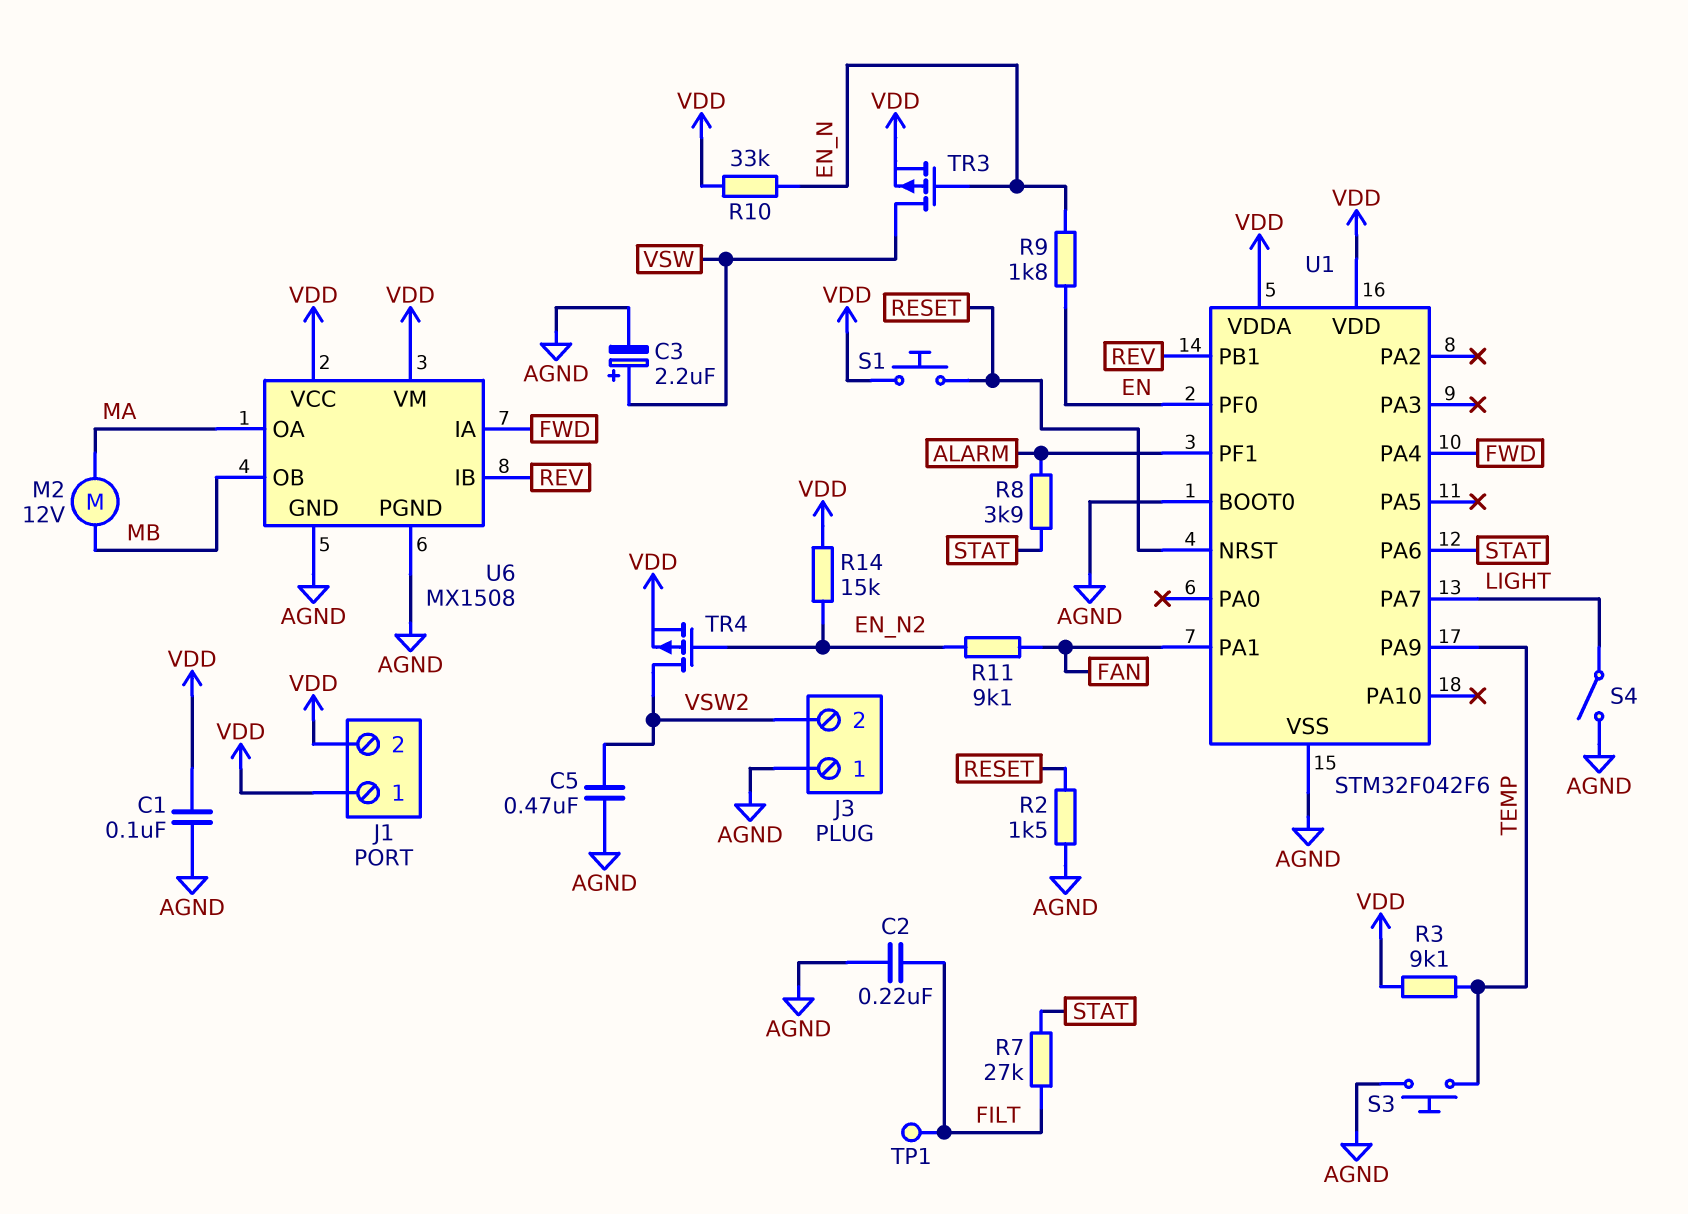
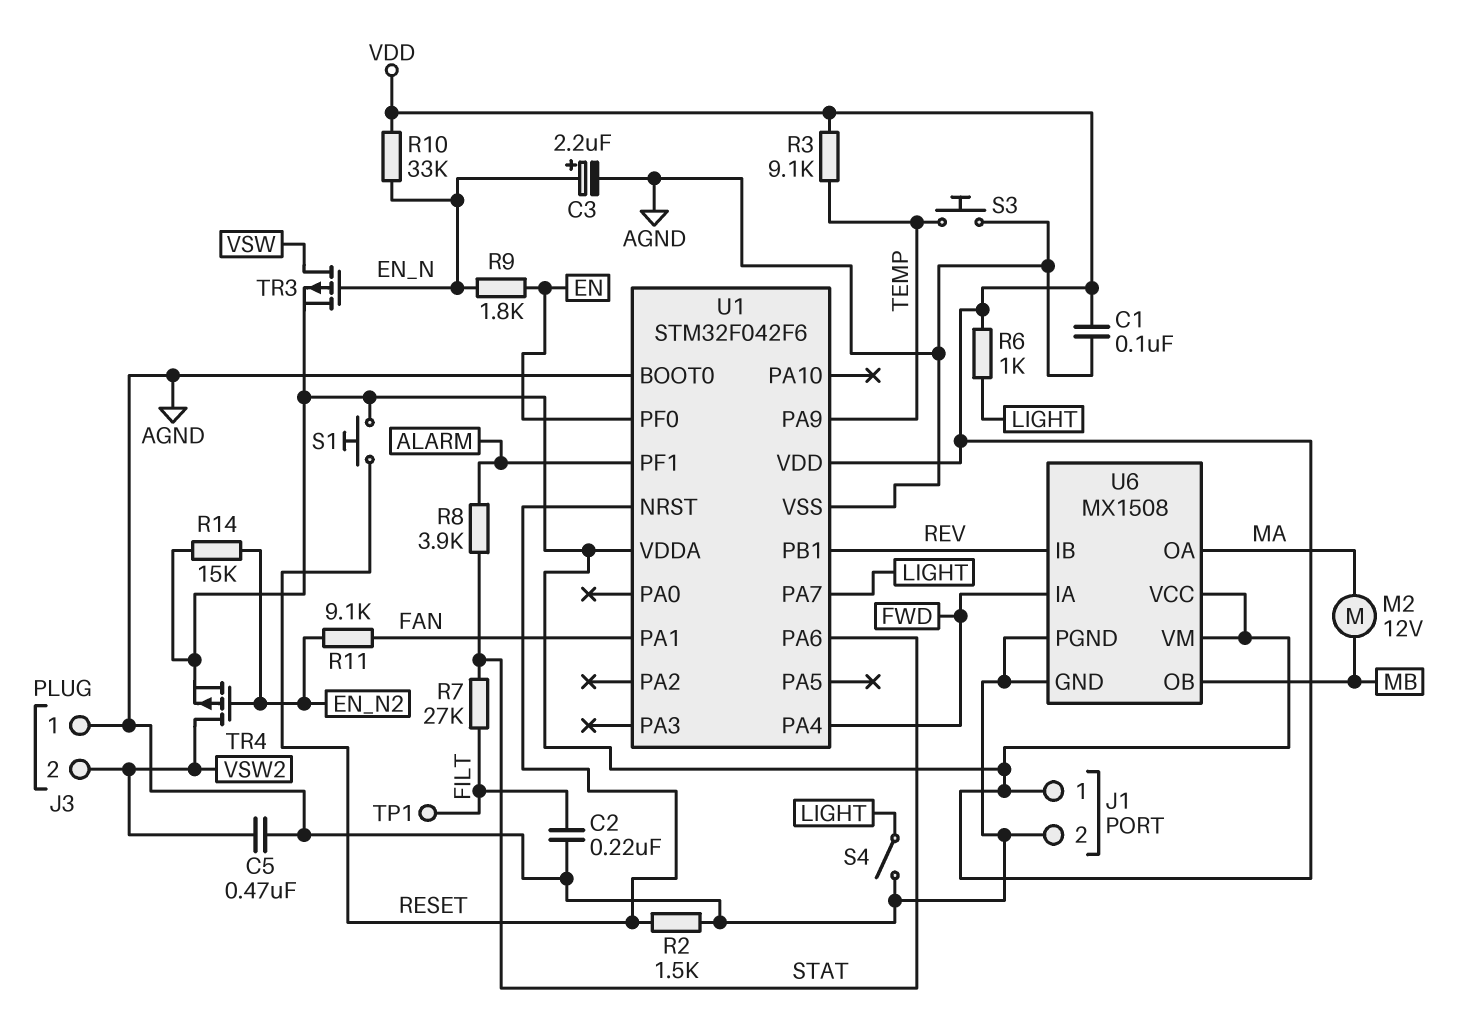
C3: 2.2uF (plus VSW, minus AGND) -> 2.2uF (plus EN_N, minus AGND)
J1 pin 2: VDD -> AGND
R6: none -> 1k (LIGHT, VDD)

